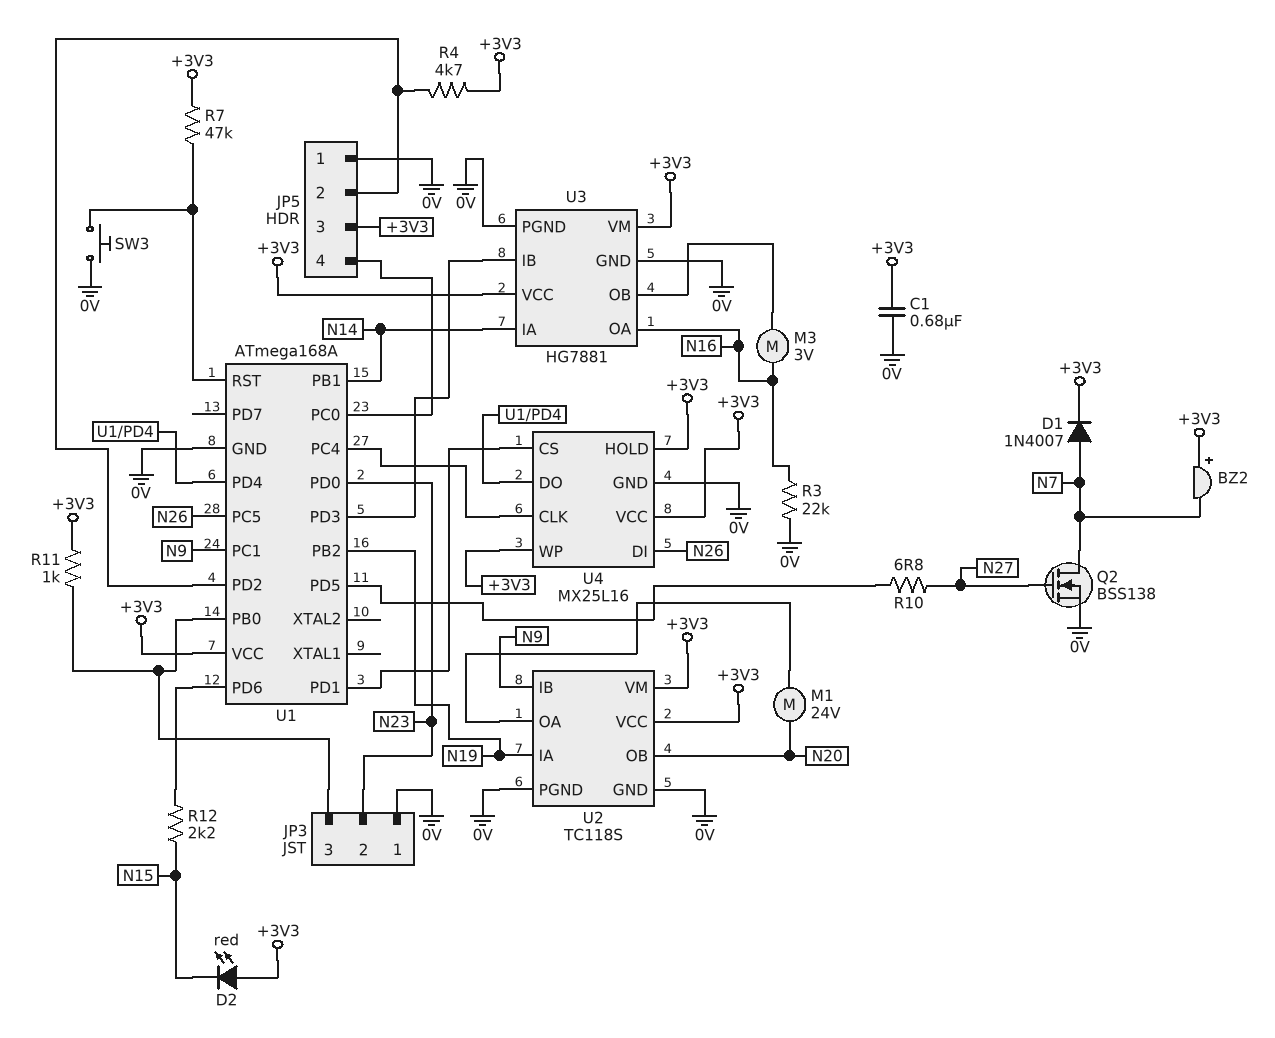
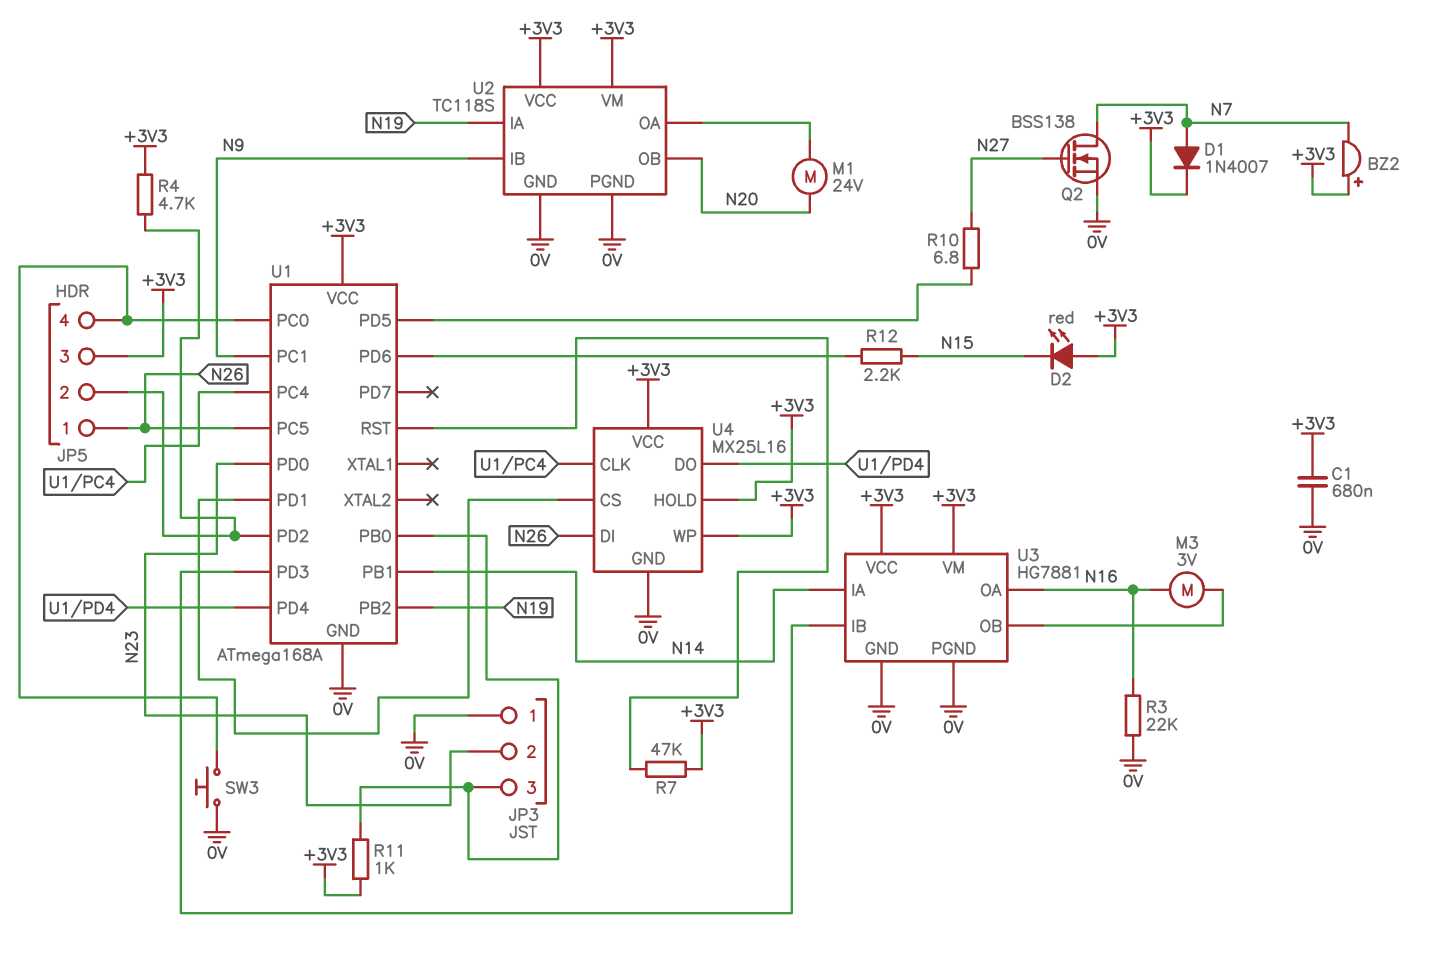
JP5 pin 1: 0V -> N26
SW3: button (0V, U1/RST) -> button (0V, JP5/4)

